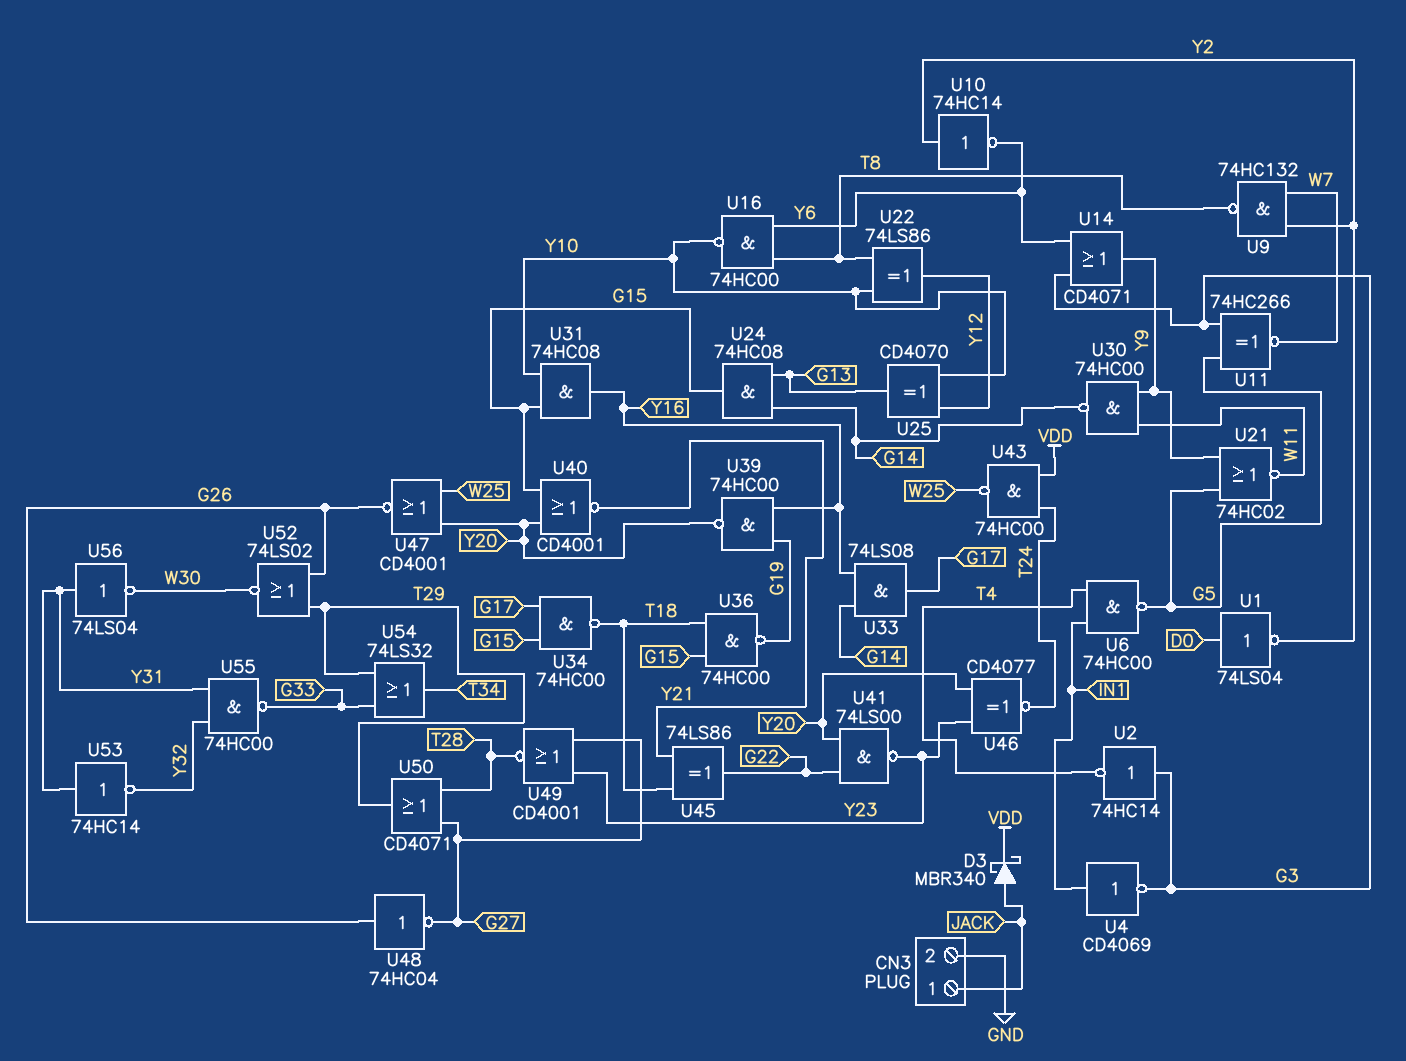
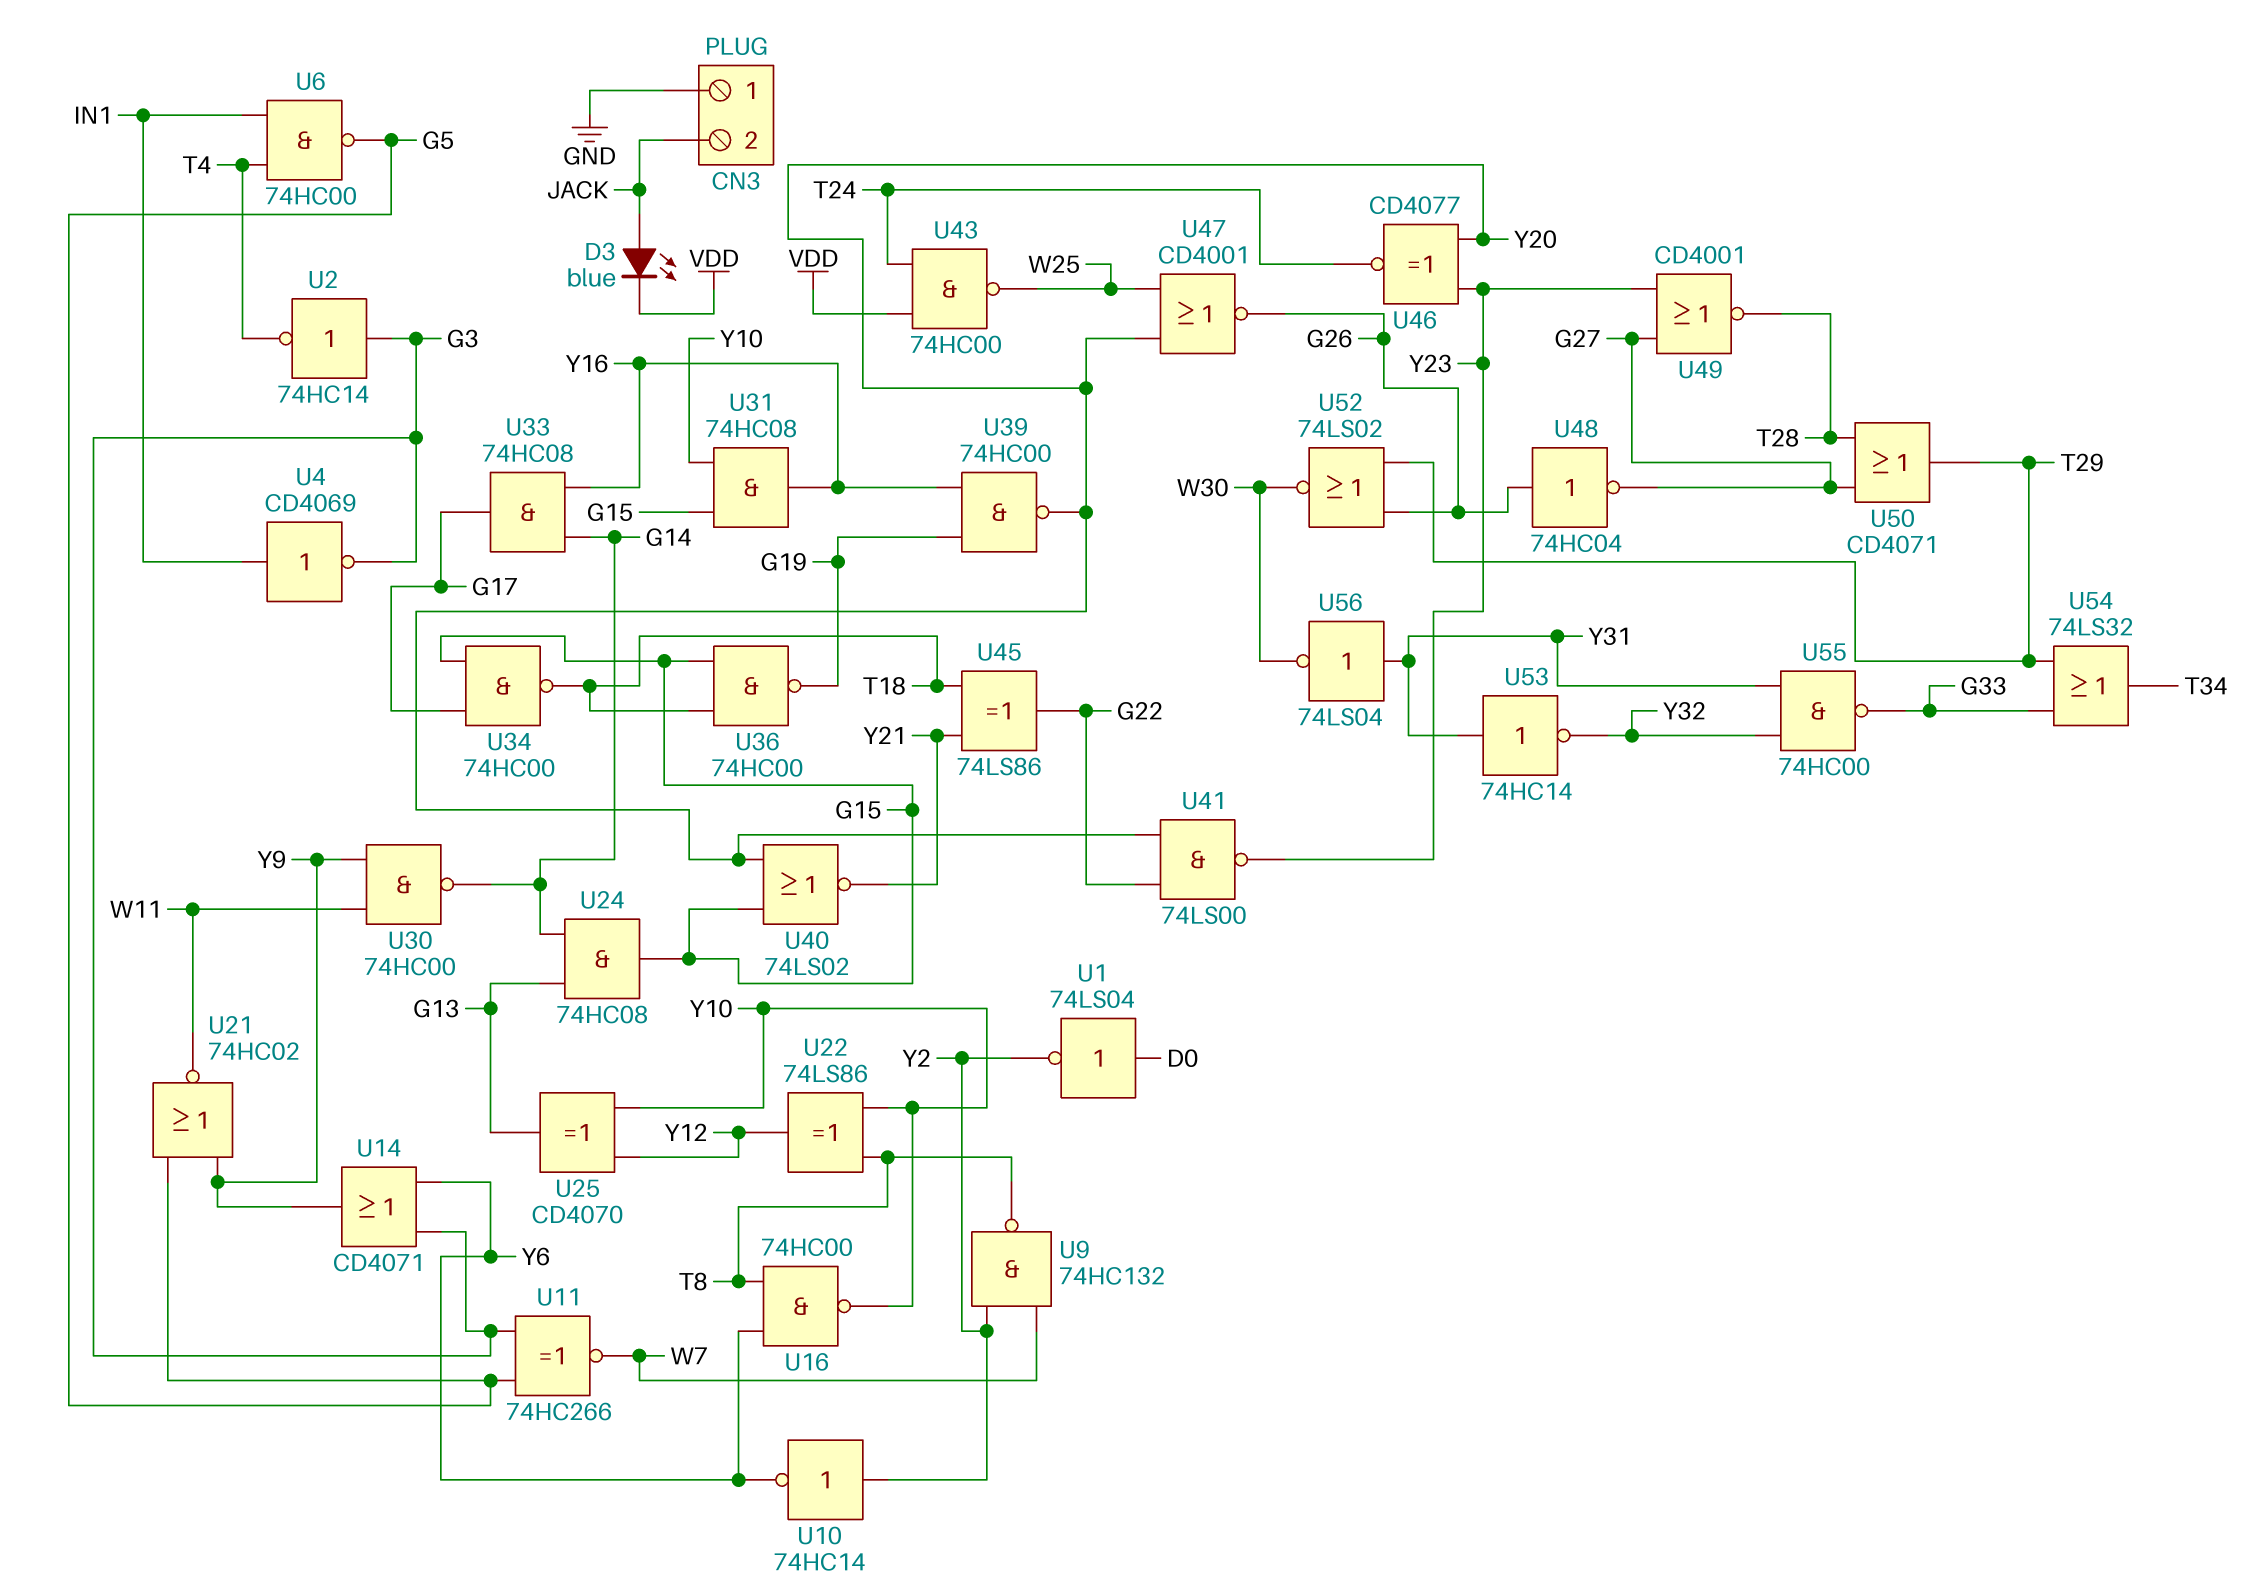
CN3 pin 1: JACK -> GND
CN3 pin 2: GND -> JACK
D3: schottky MBR340 (A JACK, K VDD) -> LED blue (A JACK, K VDD)
U33: AND 74LS08 (in G14, in Y16, out G17) -> AND 74HC08 (in G14, in Y16, out G17)
U40: NOR CD4001 (in G15, in Y20, out Y21) -> NOR 74LS02 (in G15, in Y20, out Y21)

